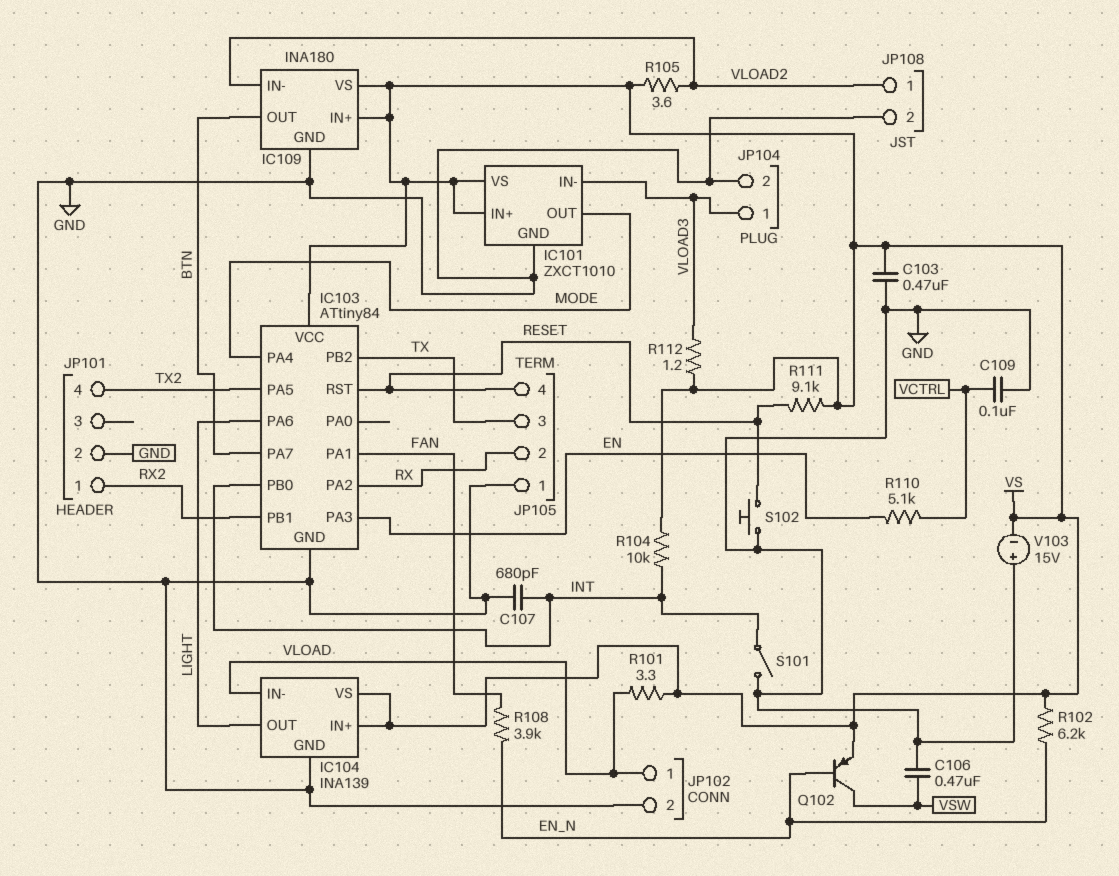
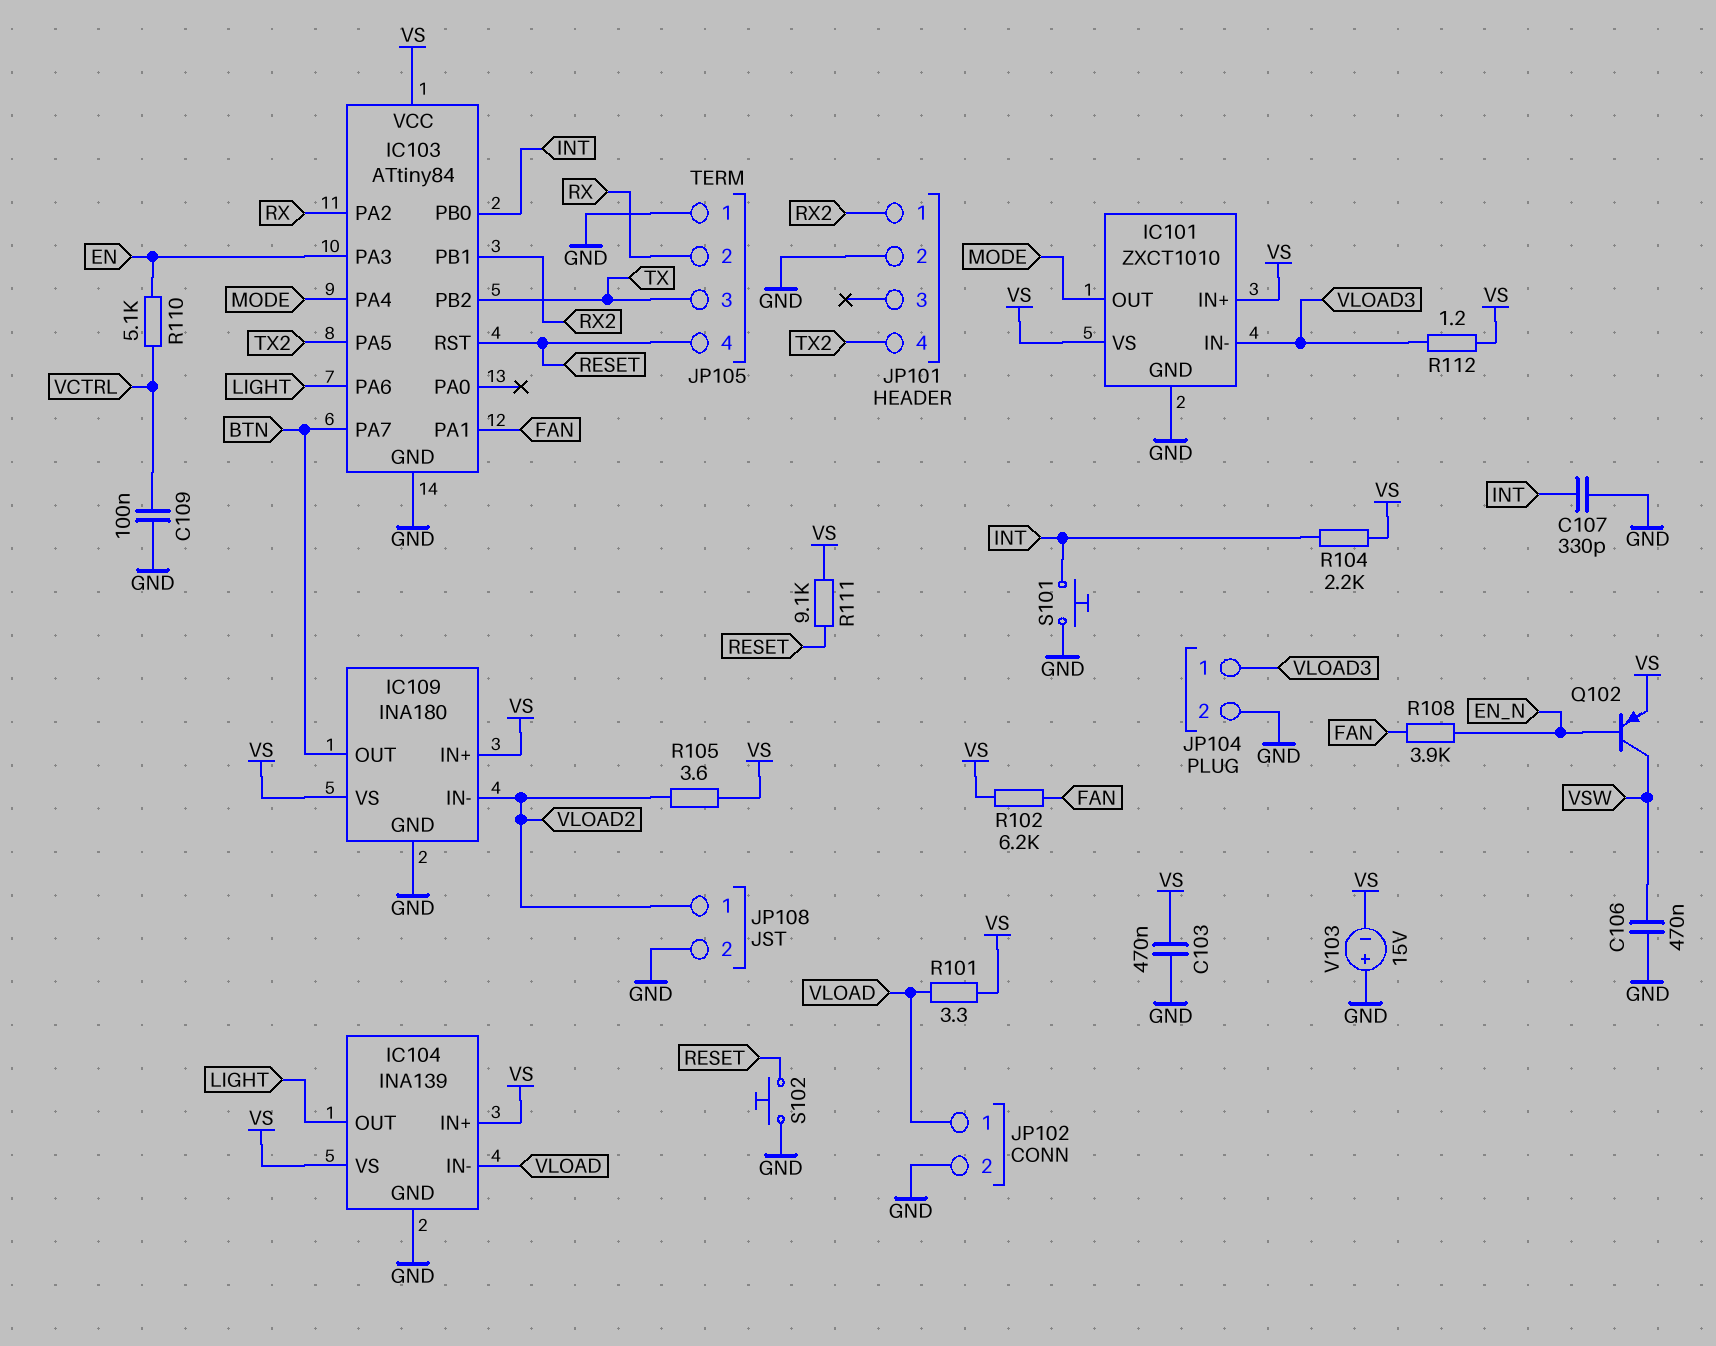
C107: 680pF (GND, INT) -> 330pF (GND, INT)
R102: 6.2k (EN_N, VS) -> 6.2k (FAN, VS)
R104: 10k (INT, VS) -> 2.2k (INT, VS)
S101: switch (GND, INT) -> button (GND, INT)

